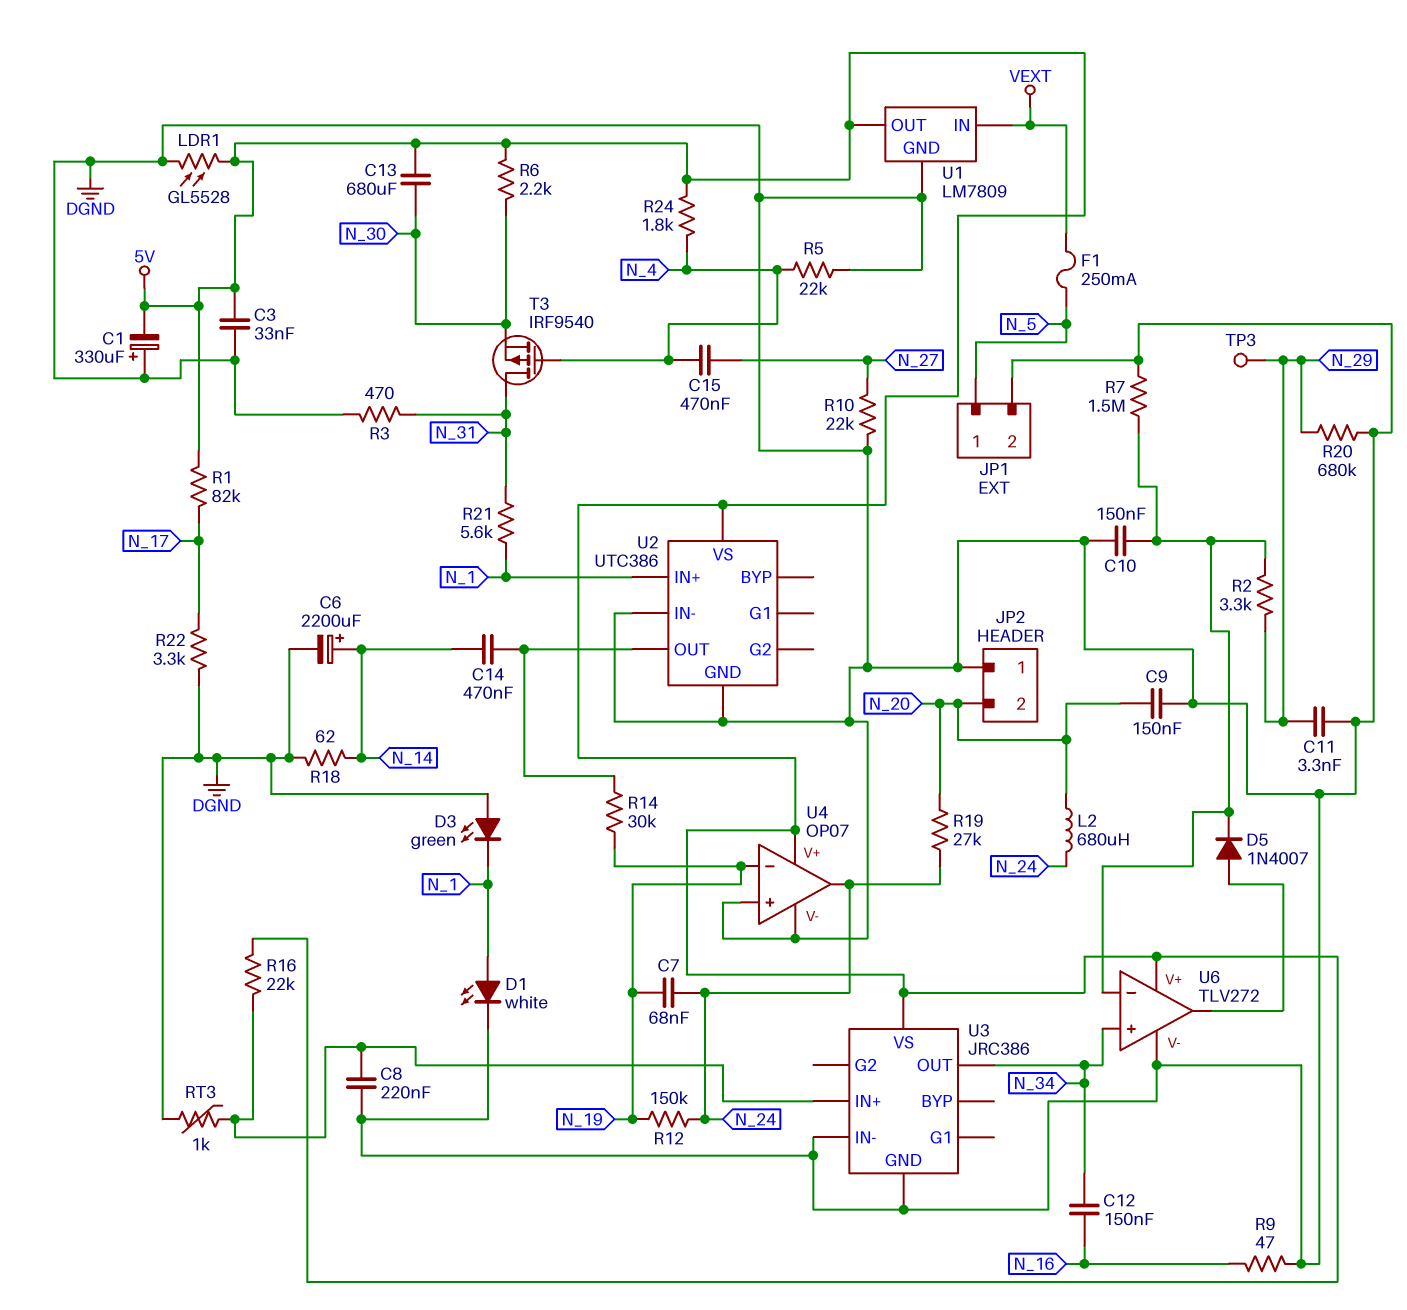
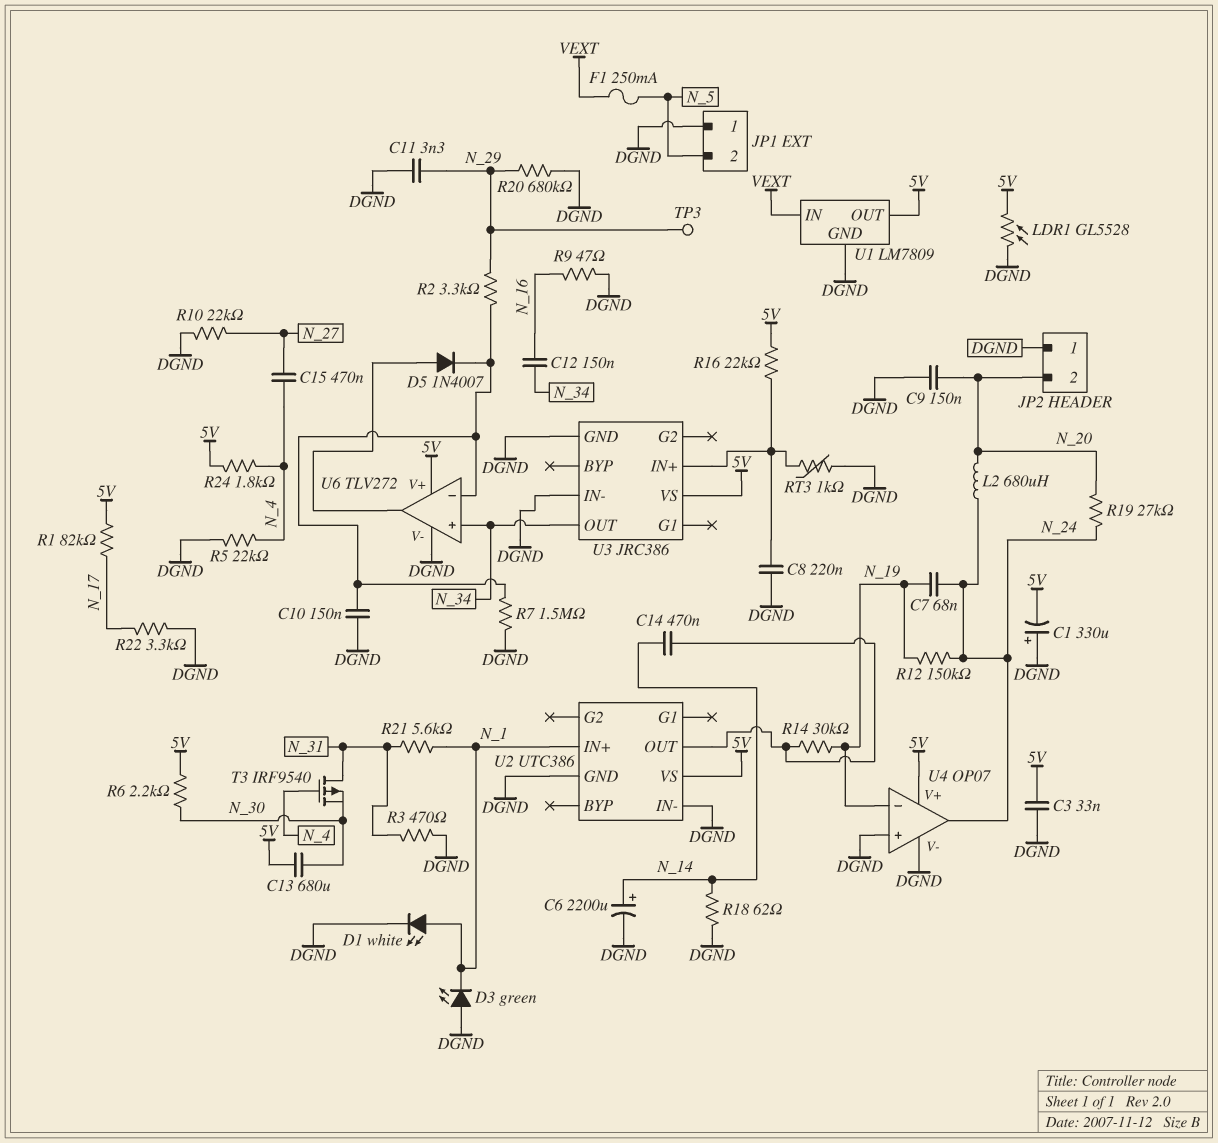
JP1 pin 1: N_5 -> DGND
JP1 pin 2: DGND -> N_5

